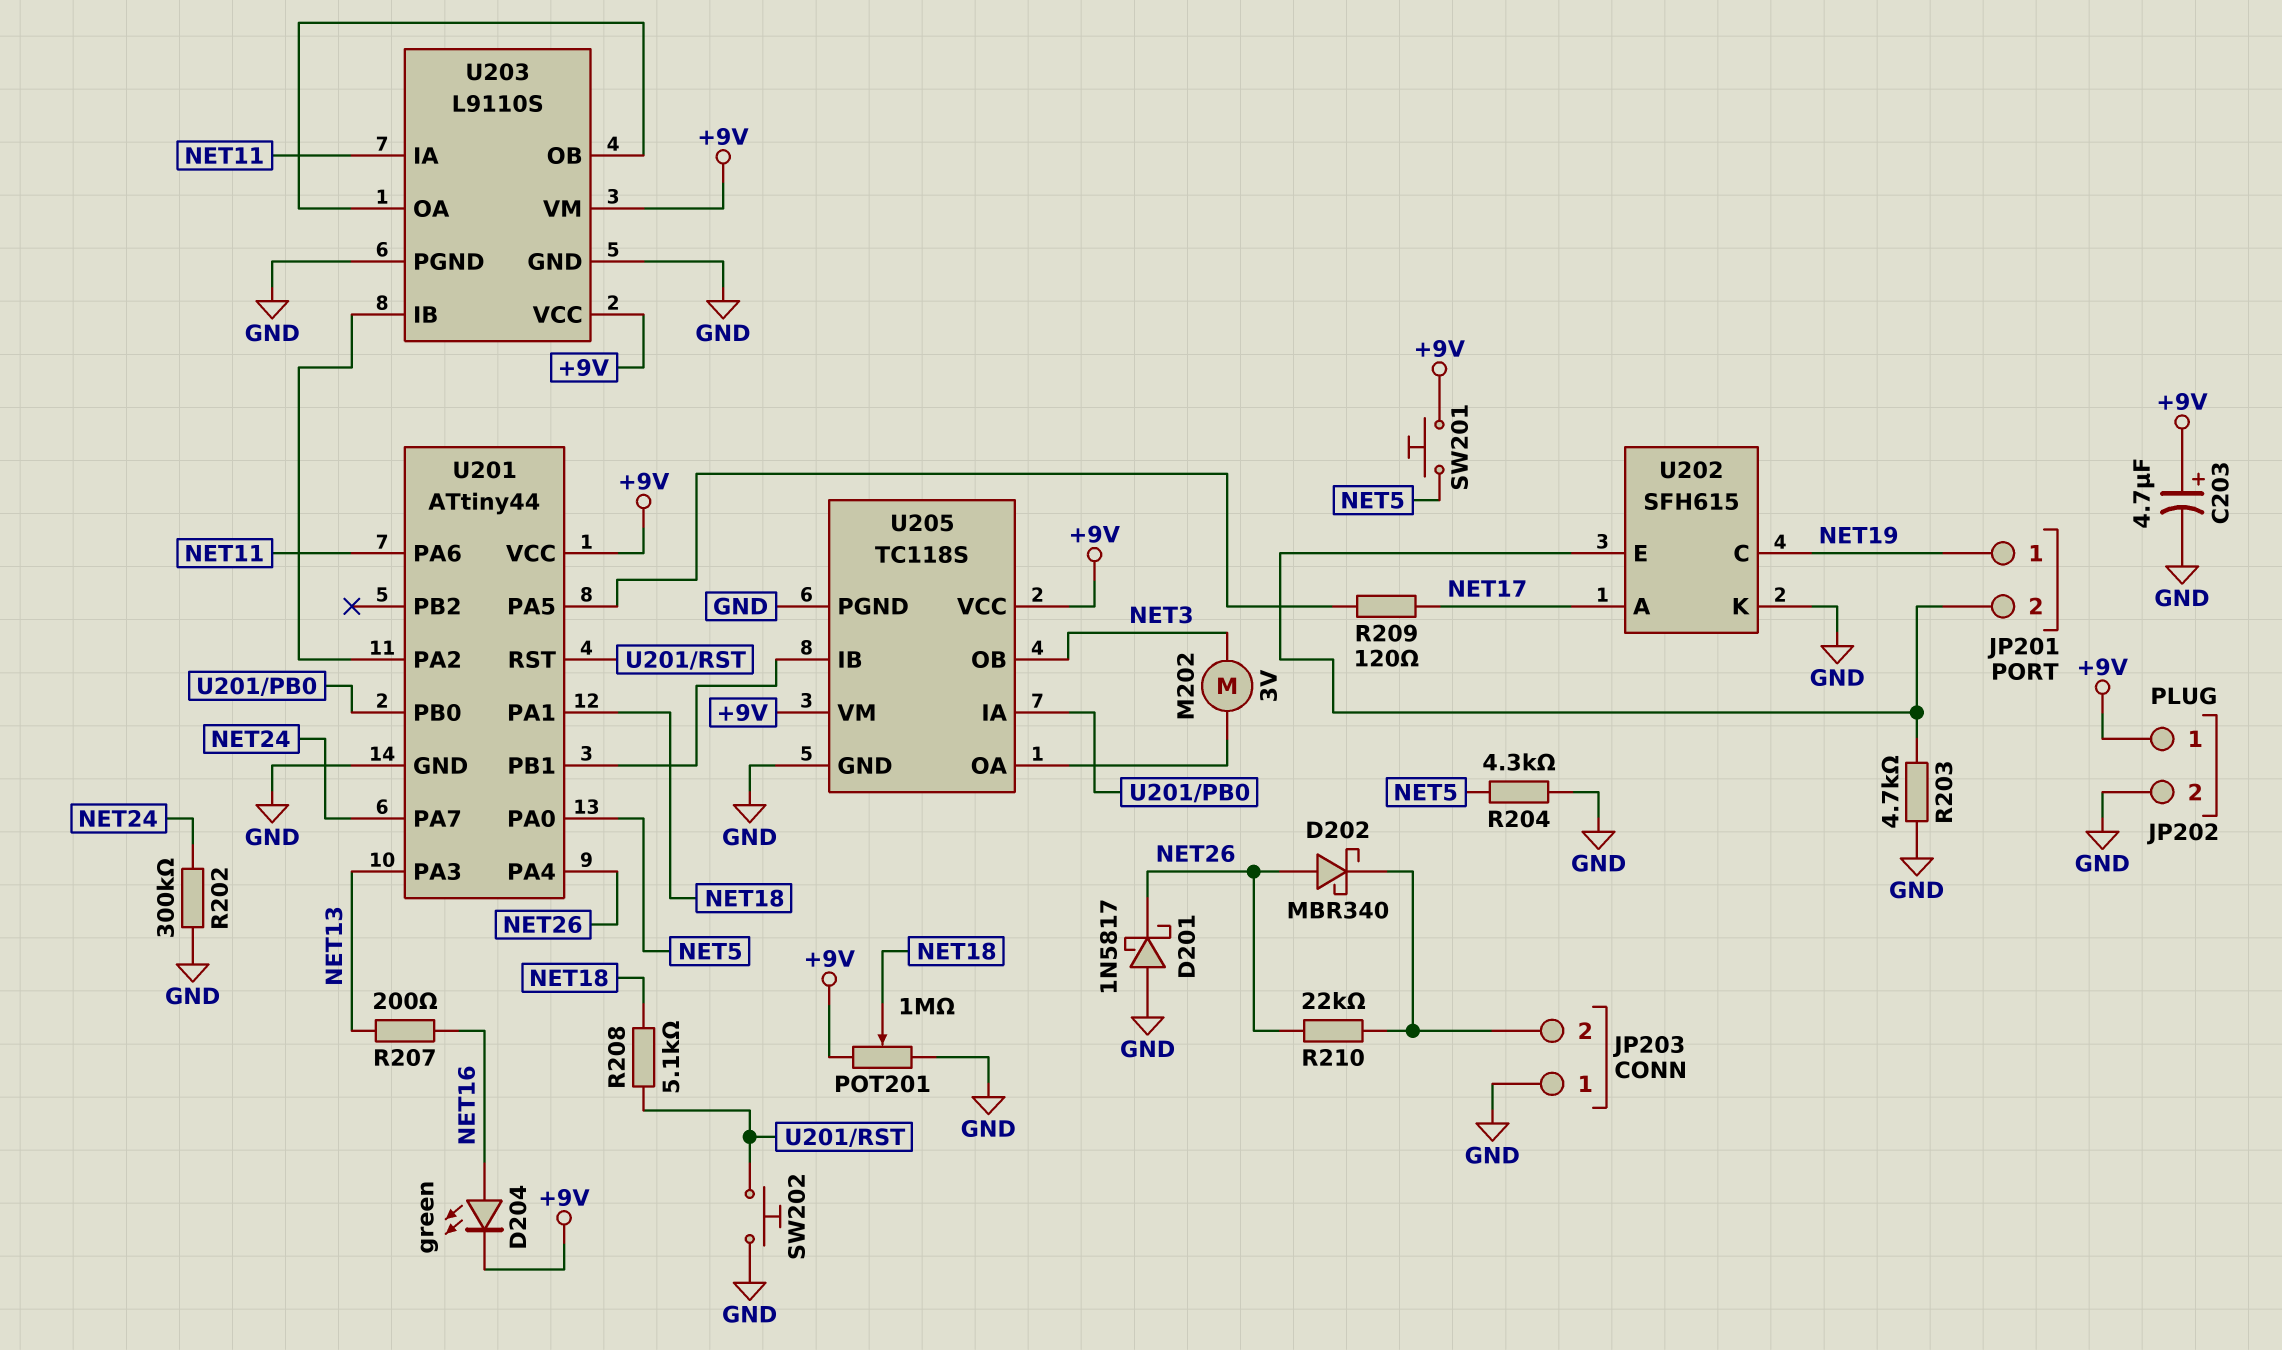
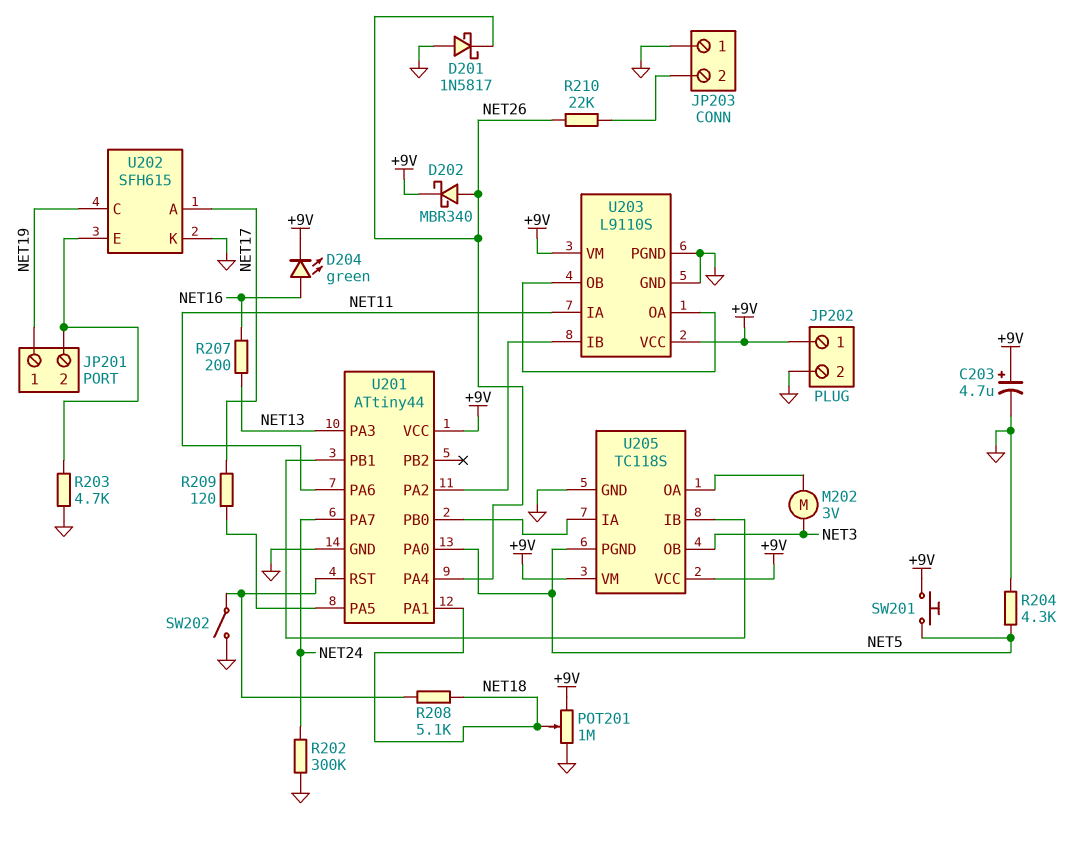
D202: schottky MBR340 (A NET26, K JP203/2) -> schottky MBR340 (A NET26, K +9V)
SW202: button (GND, U201/RST) -> switch (GND, U201/RST)
U205 pin PGND: GND -> NET5

